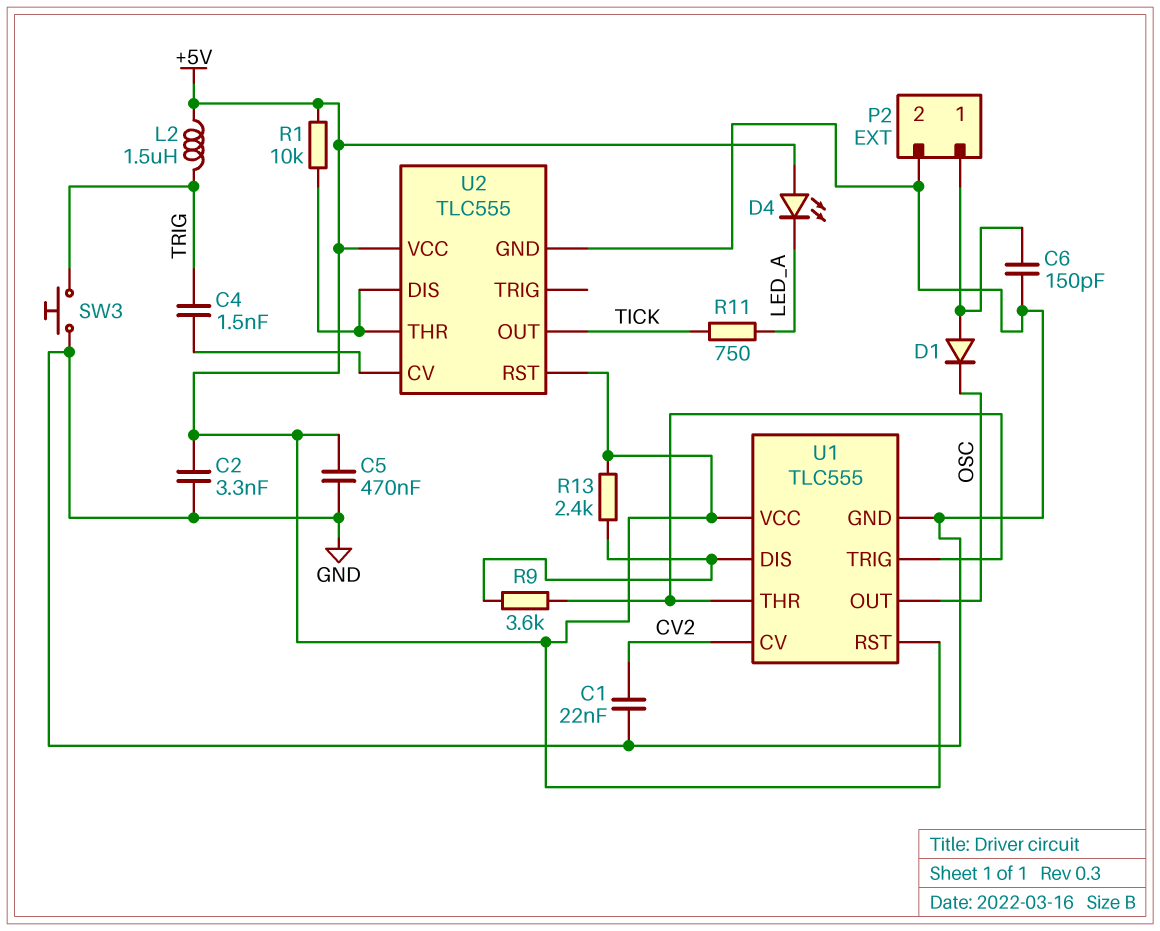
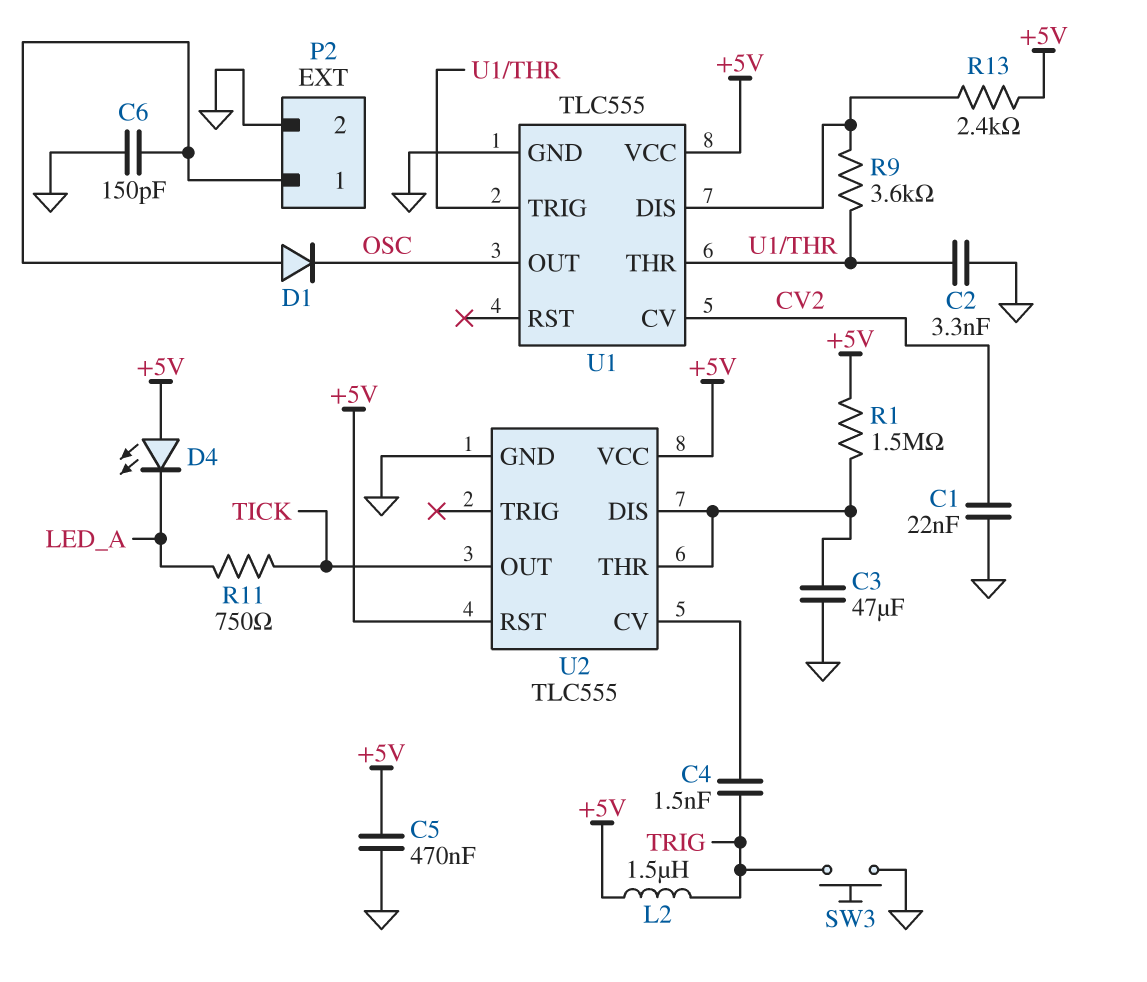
C2: 3.3nF (+5V, GND) -> 3.3nF (GND, U1/THR)
C3: none -> 47uF (GND, U2/DIS)
R1: 10k (+5V, U2/DIS) -> 1.5M (+5V, U2/DIS)
U1 pin RST: +5V -> none

